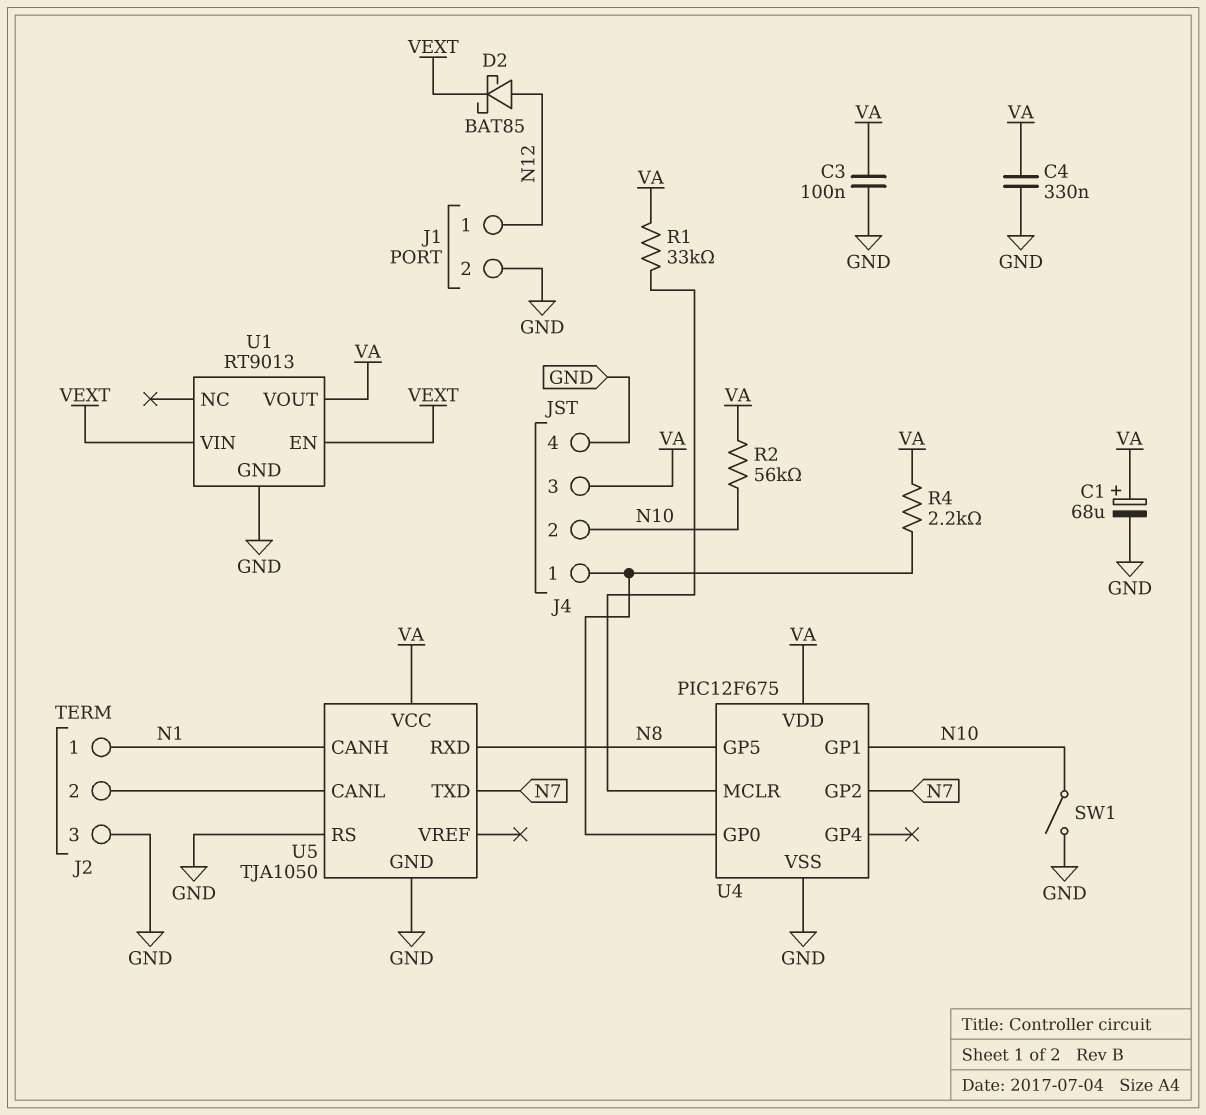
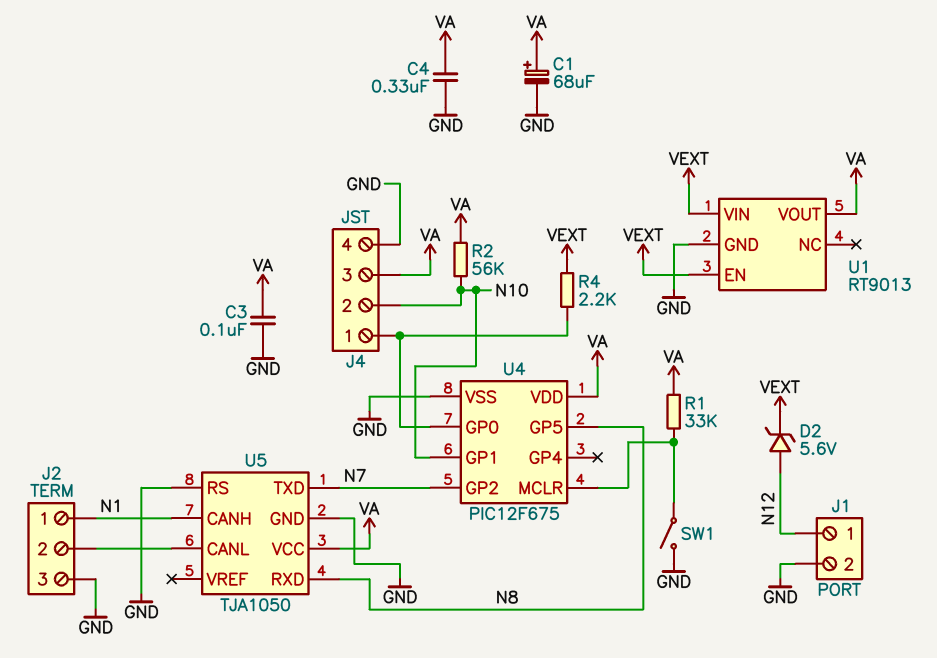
D2: schottky BAT85 (A N12, K VEXT) -> zener 5.6V (A N12, K VEXT)
R4: 2.2k (J4/1, VA) -> 2.2k (J4/1, VEXT)
SW1: switch (GND, N10) -> switch (GND, U4/MCLR)

